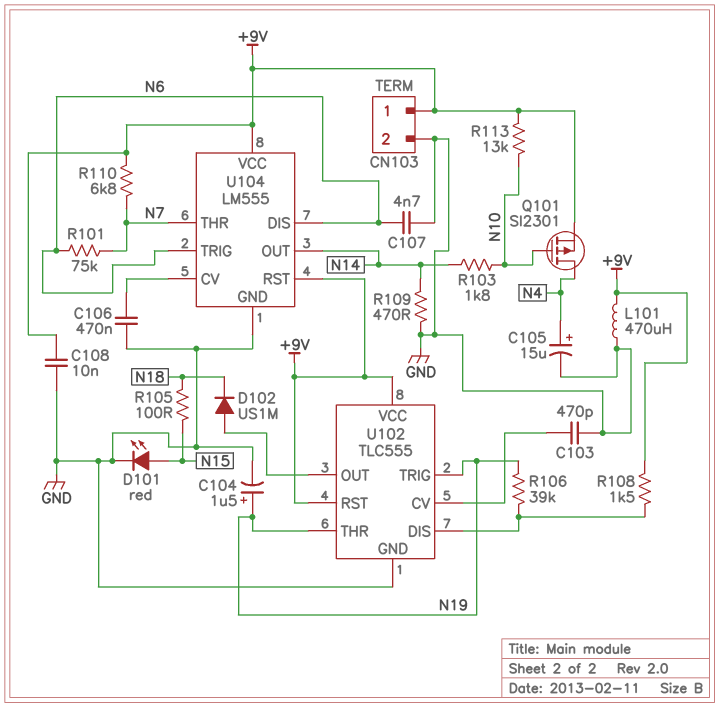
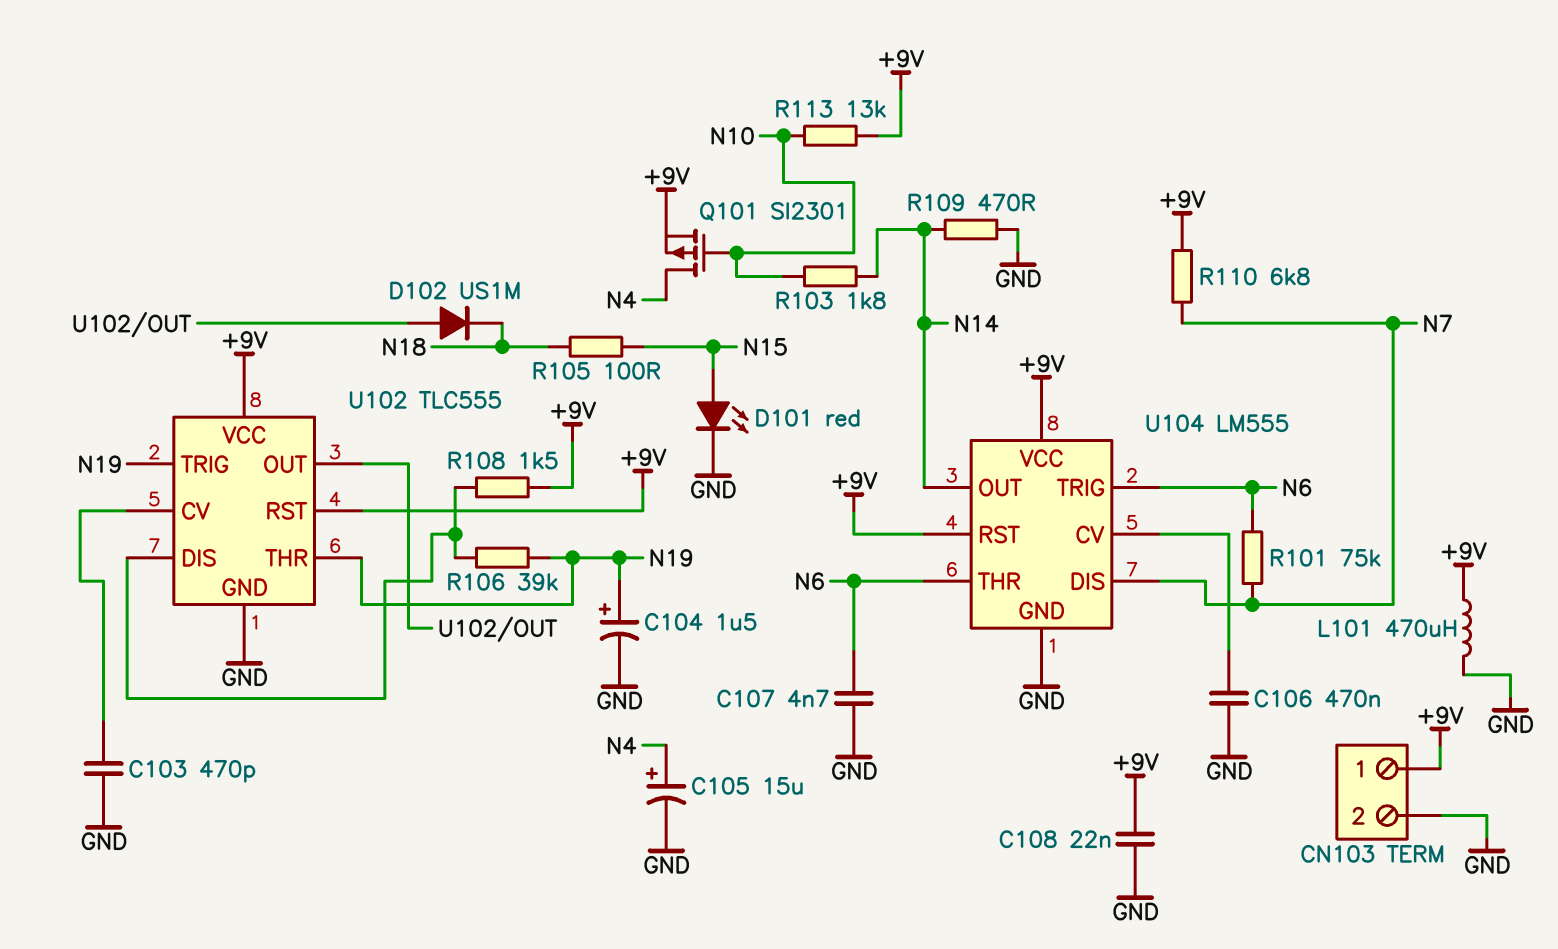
C108: 10nF (+9V, GND) -> 22nF (+9V, GND)
U104 pin DIS: N6 -> N7
U104 pin THR: N7 -> N6

